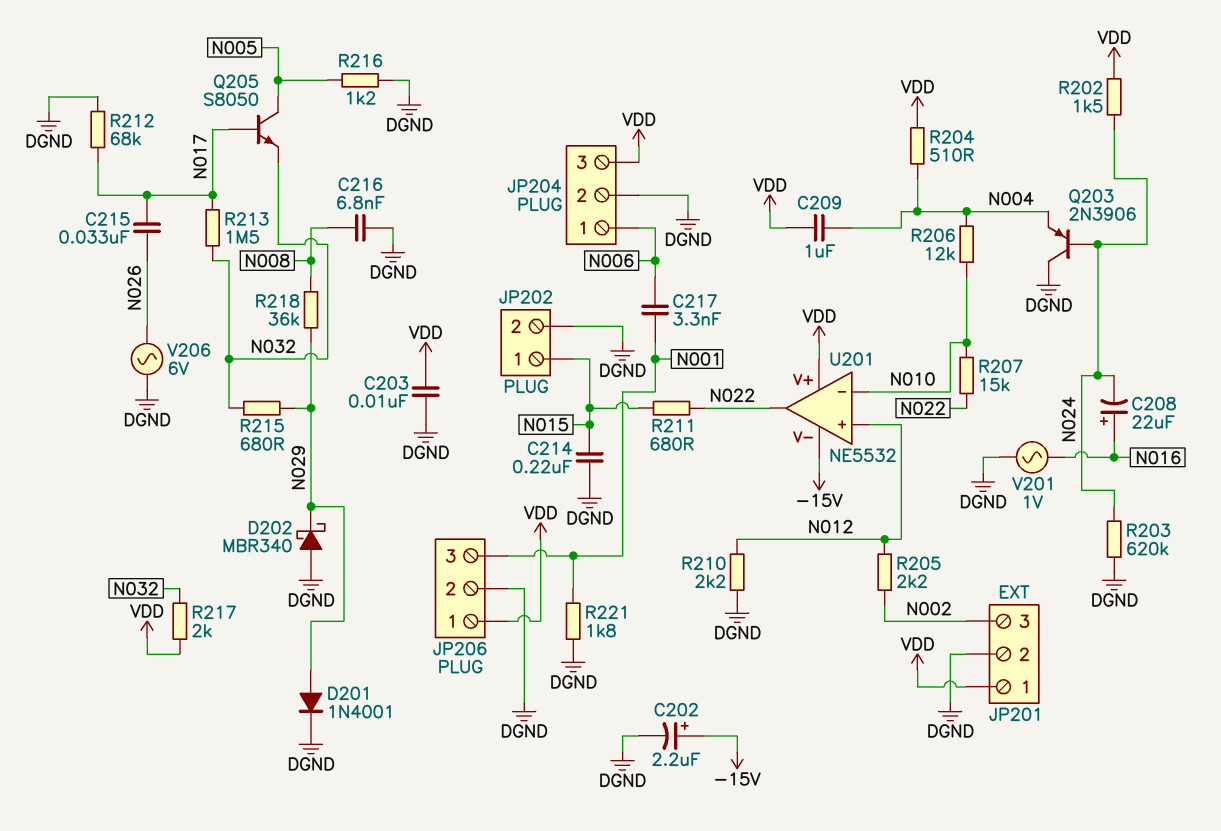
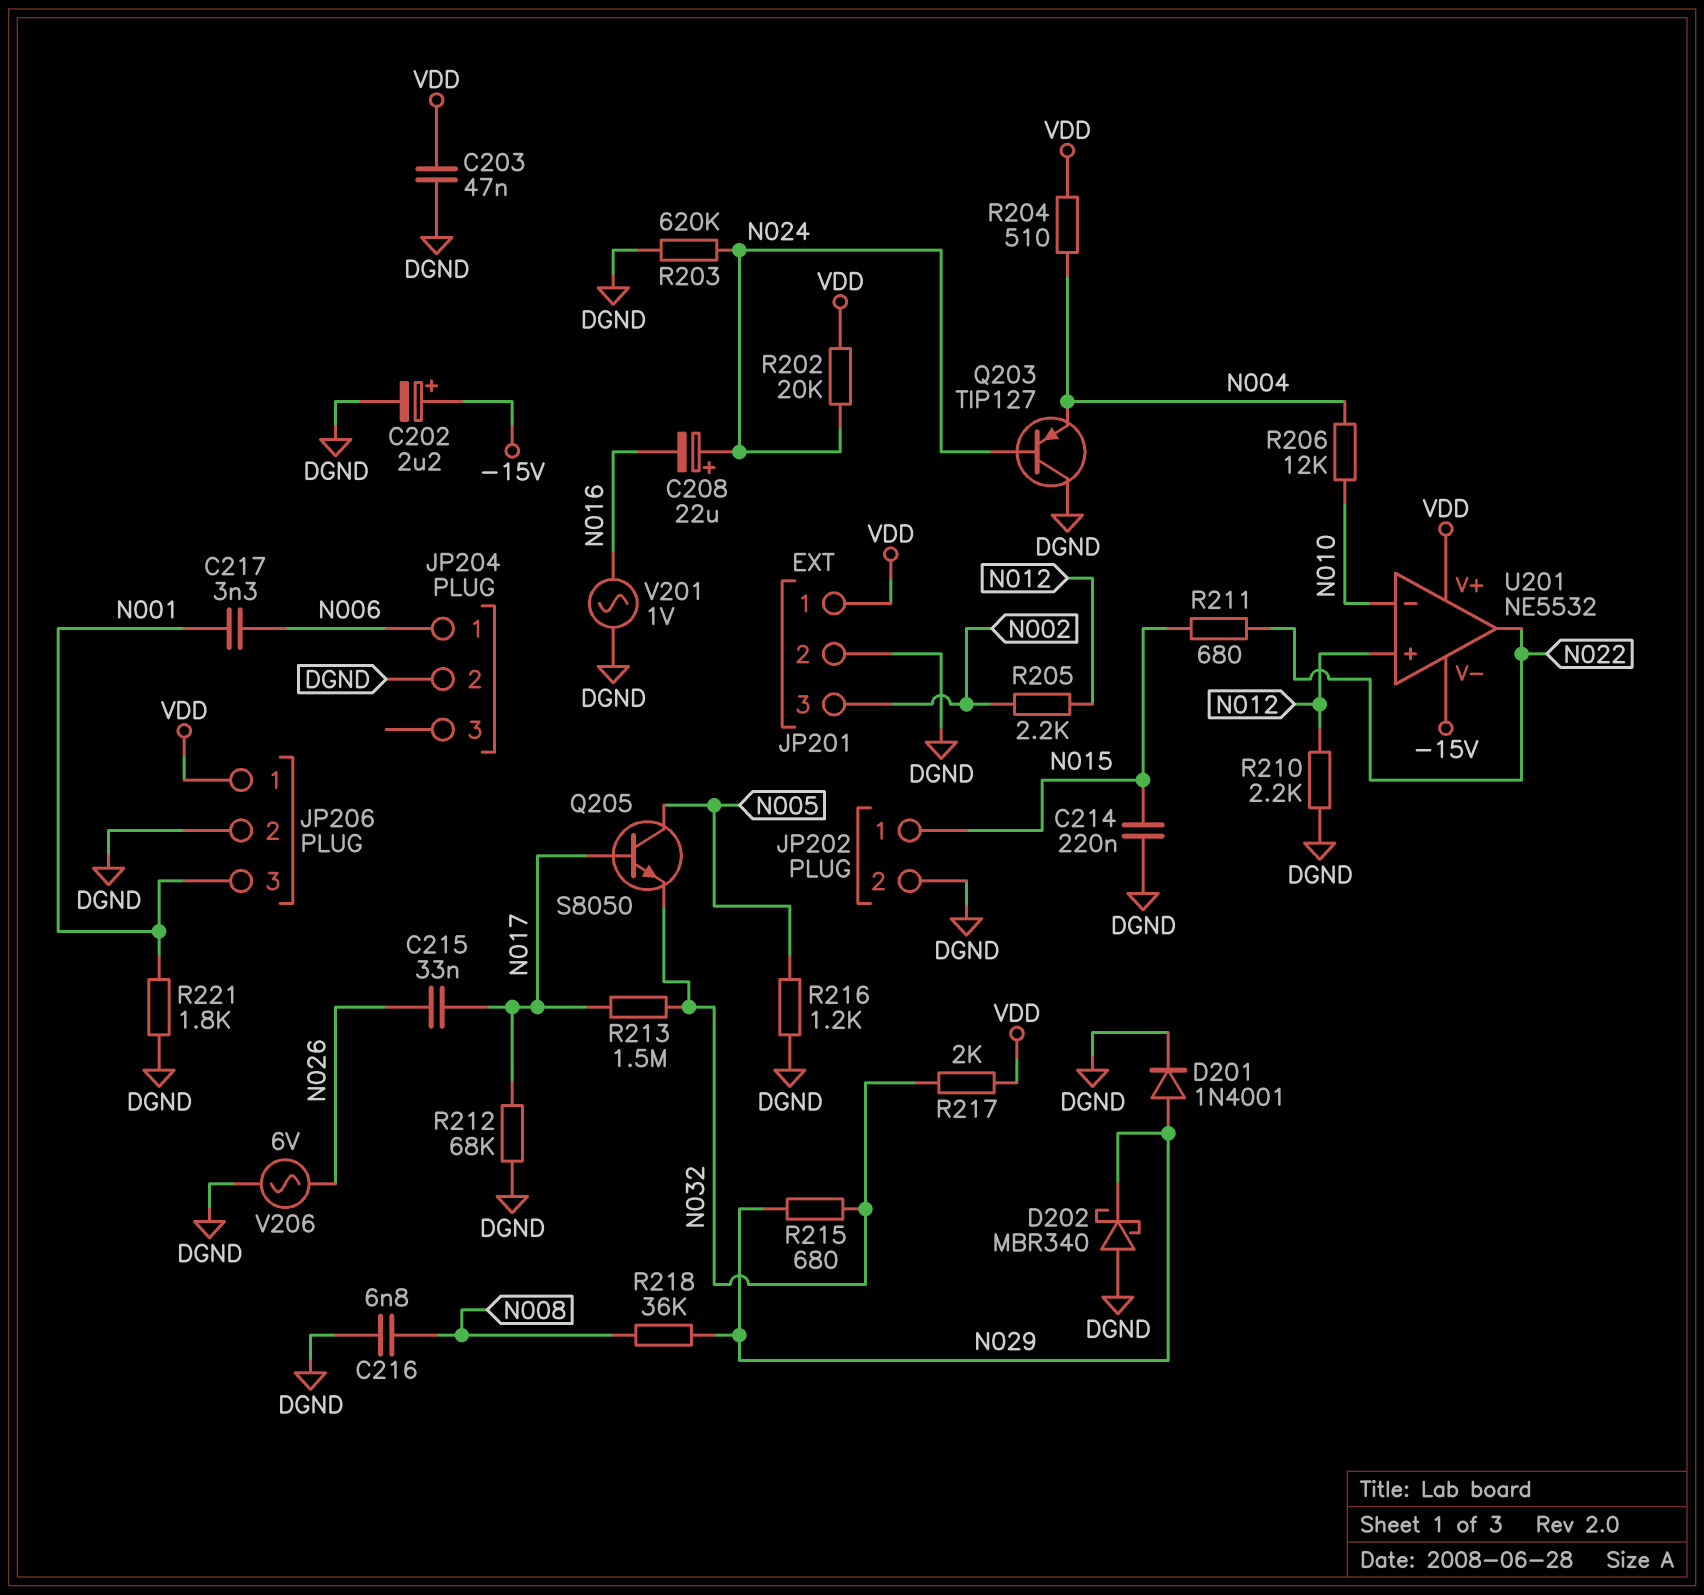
C203: 10nF (DGND, VDD) -> 47nF (DGND, VDD)
C208: 22uF (plus N016, minus N024) -> 22uF (plus N024, minus N016)
C209: 1uF (N004, VDD) -> none
JP204 pin 3: VDD -> none
Q203: PNP 2N3906 (B N024, C DGND, E N004) -> PNP TIP127 (B N024, C DGND, E N004)
R202: 1.5k (N024, VDD) -> 20k (N024, VDD)
R207: 15k (N010, N022) -> none

